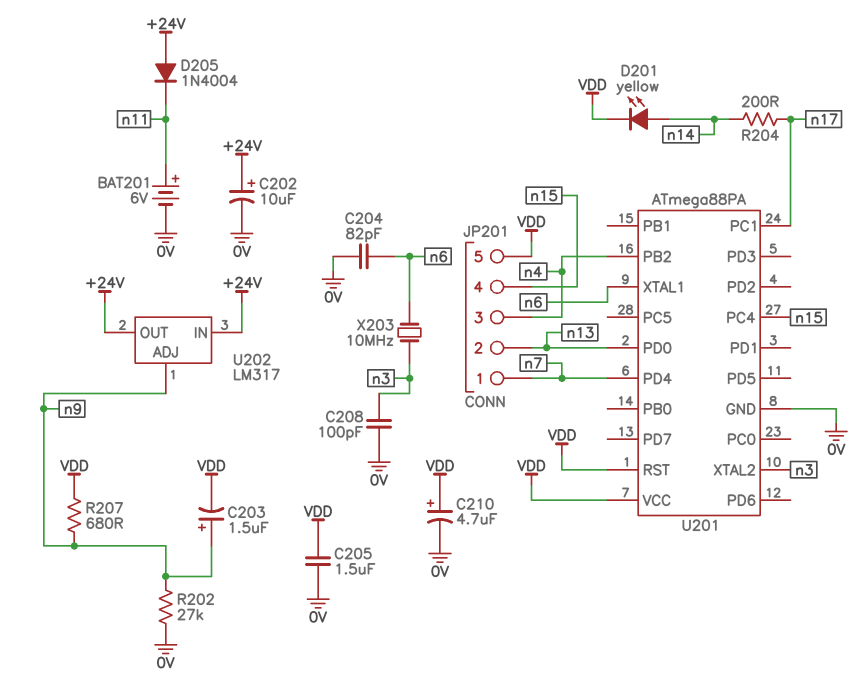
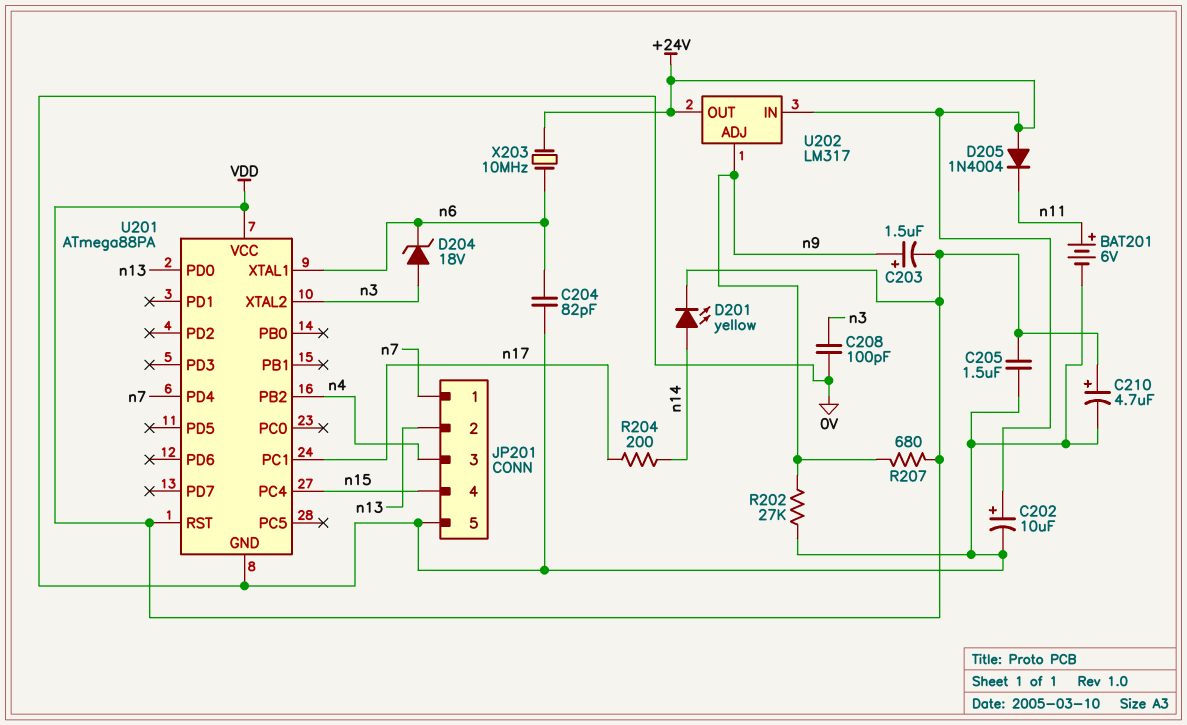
D204: none -> zener 18V (A n3, K n6)
JP201 pin 5: VDD -> 0V
X203: 10MHz (n3, n6) -> 10MHz (+24V, n6)

